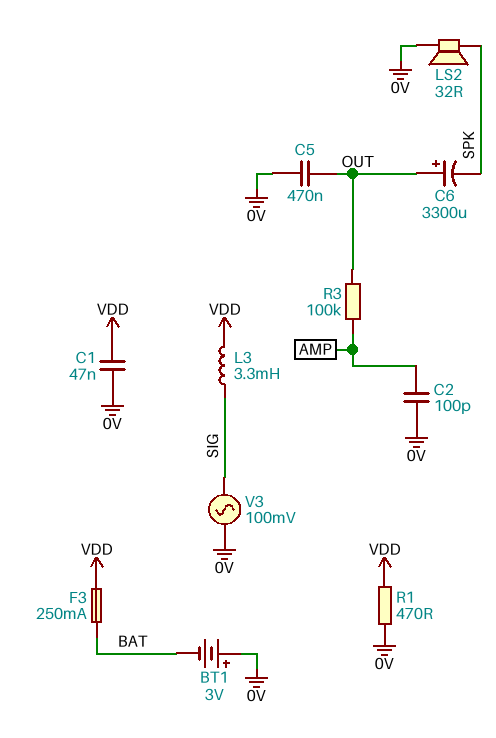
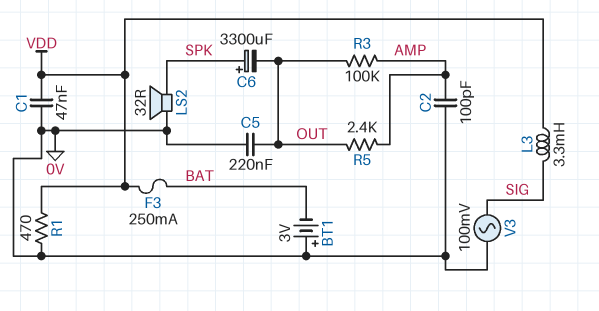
C5: 470nF (0V, OUT) -> 220nF (0V, OUT)
C6: 3300uF (plus OUT, minus SPK) -> 3300uF (plus SPK, minus OUT)
R5: none -> 2.4k (AMP, OUT)

